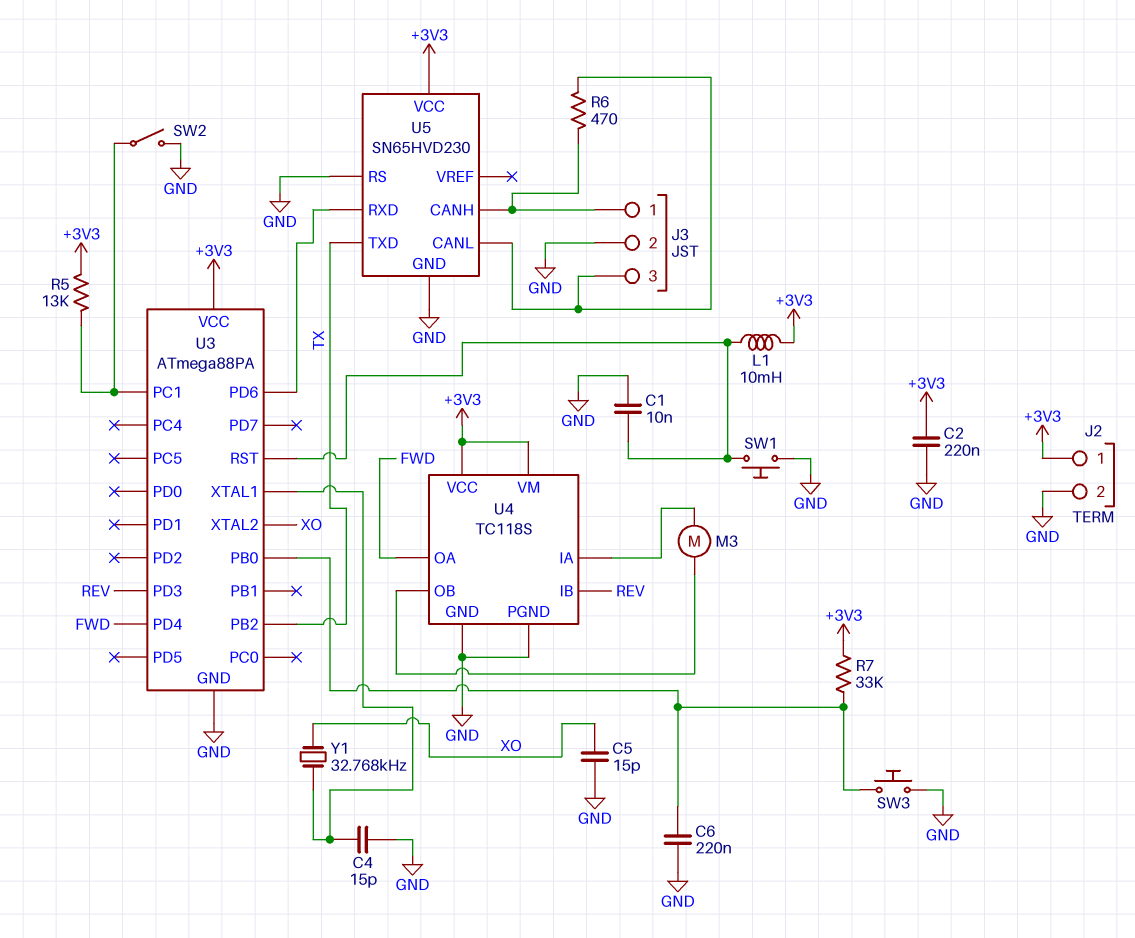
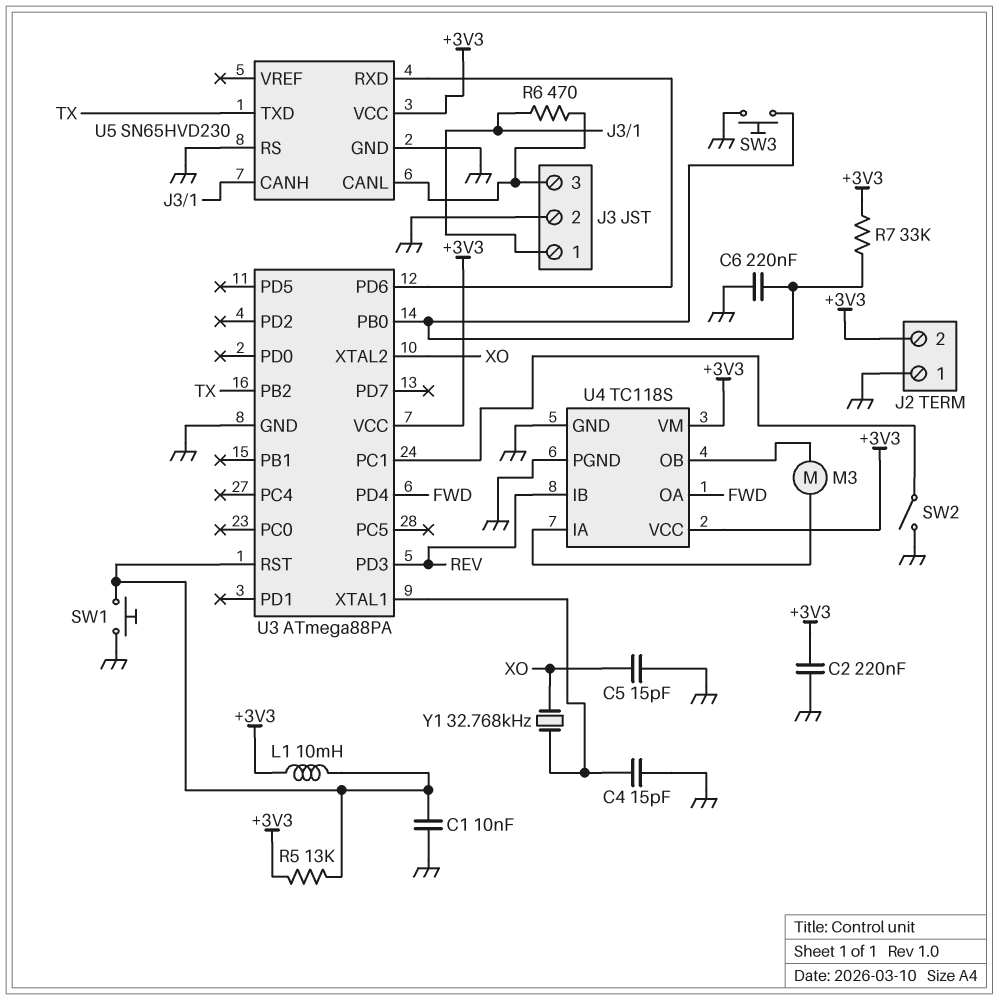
J2 pin 1: +3V3 -> GND
J2 pin 2: GND -> +3V3
R5: 13k (+3V3, U3/PC1) -> 13k (+3V3, U3/RST)

